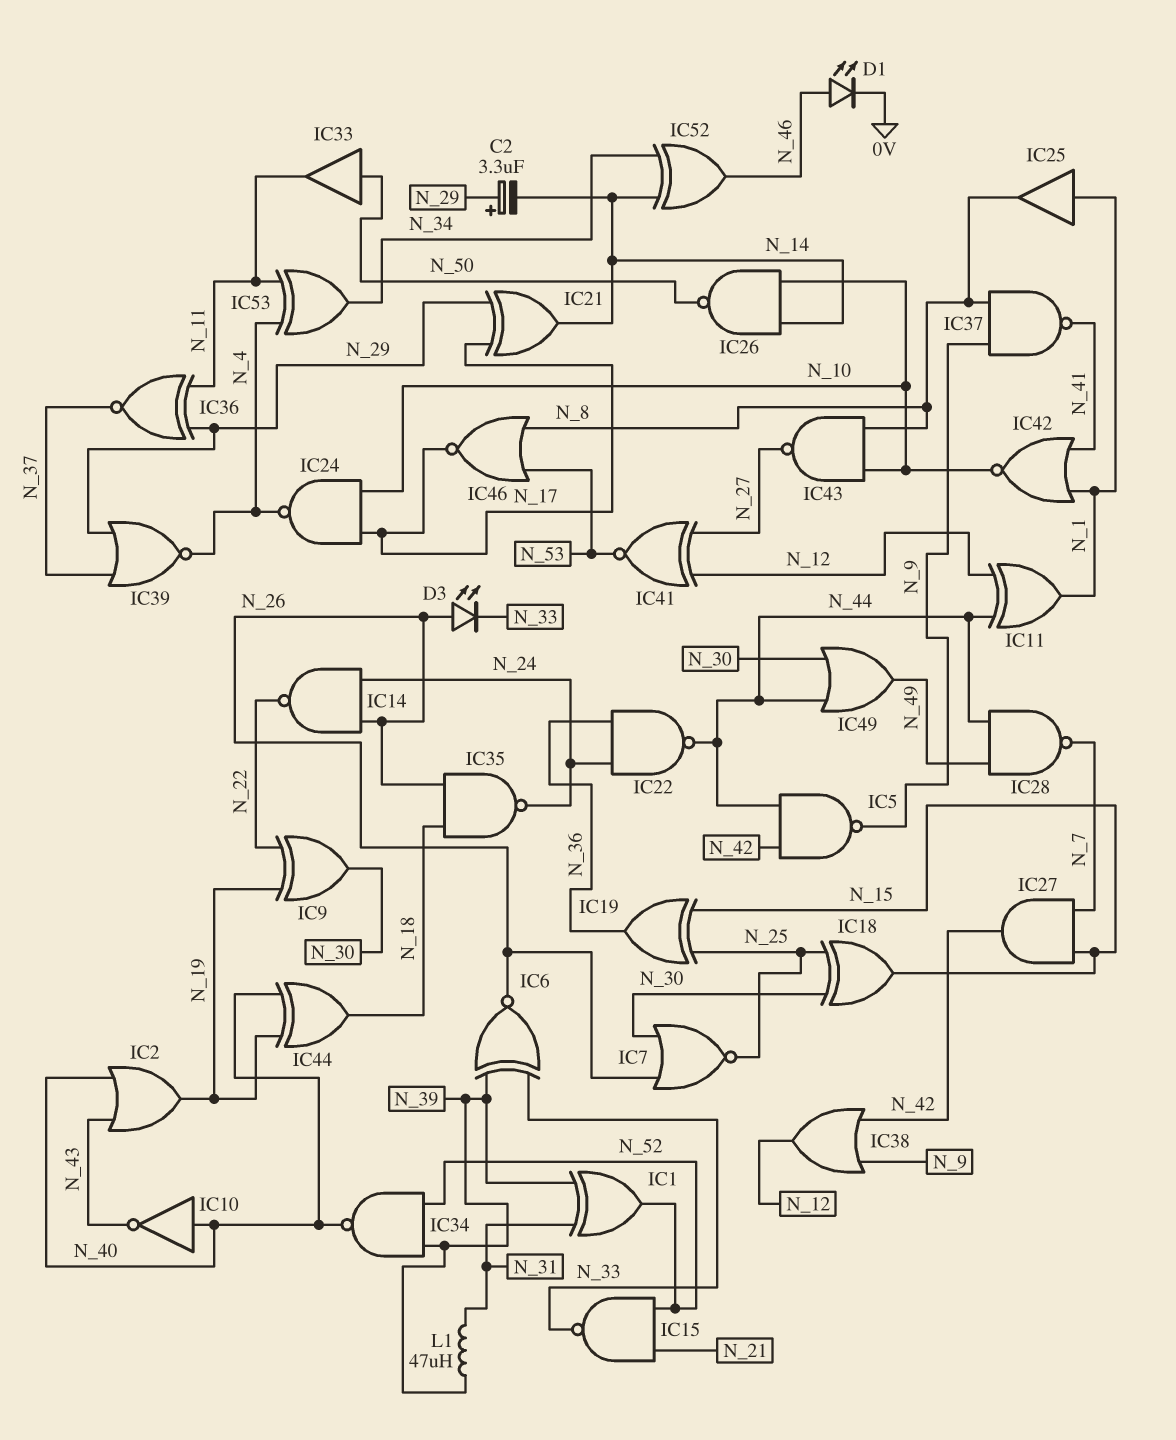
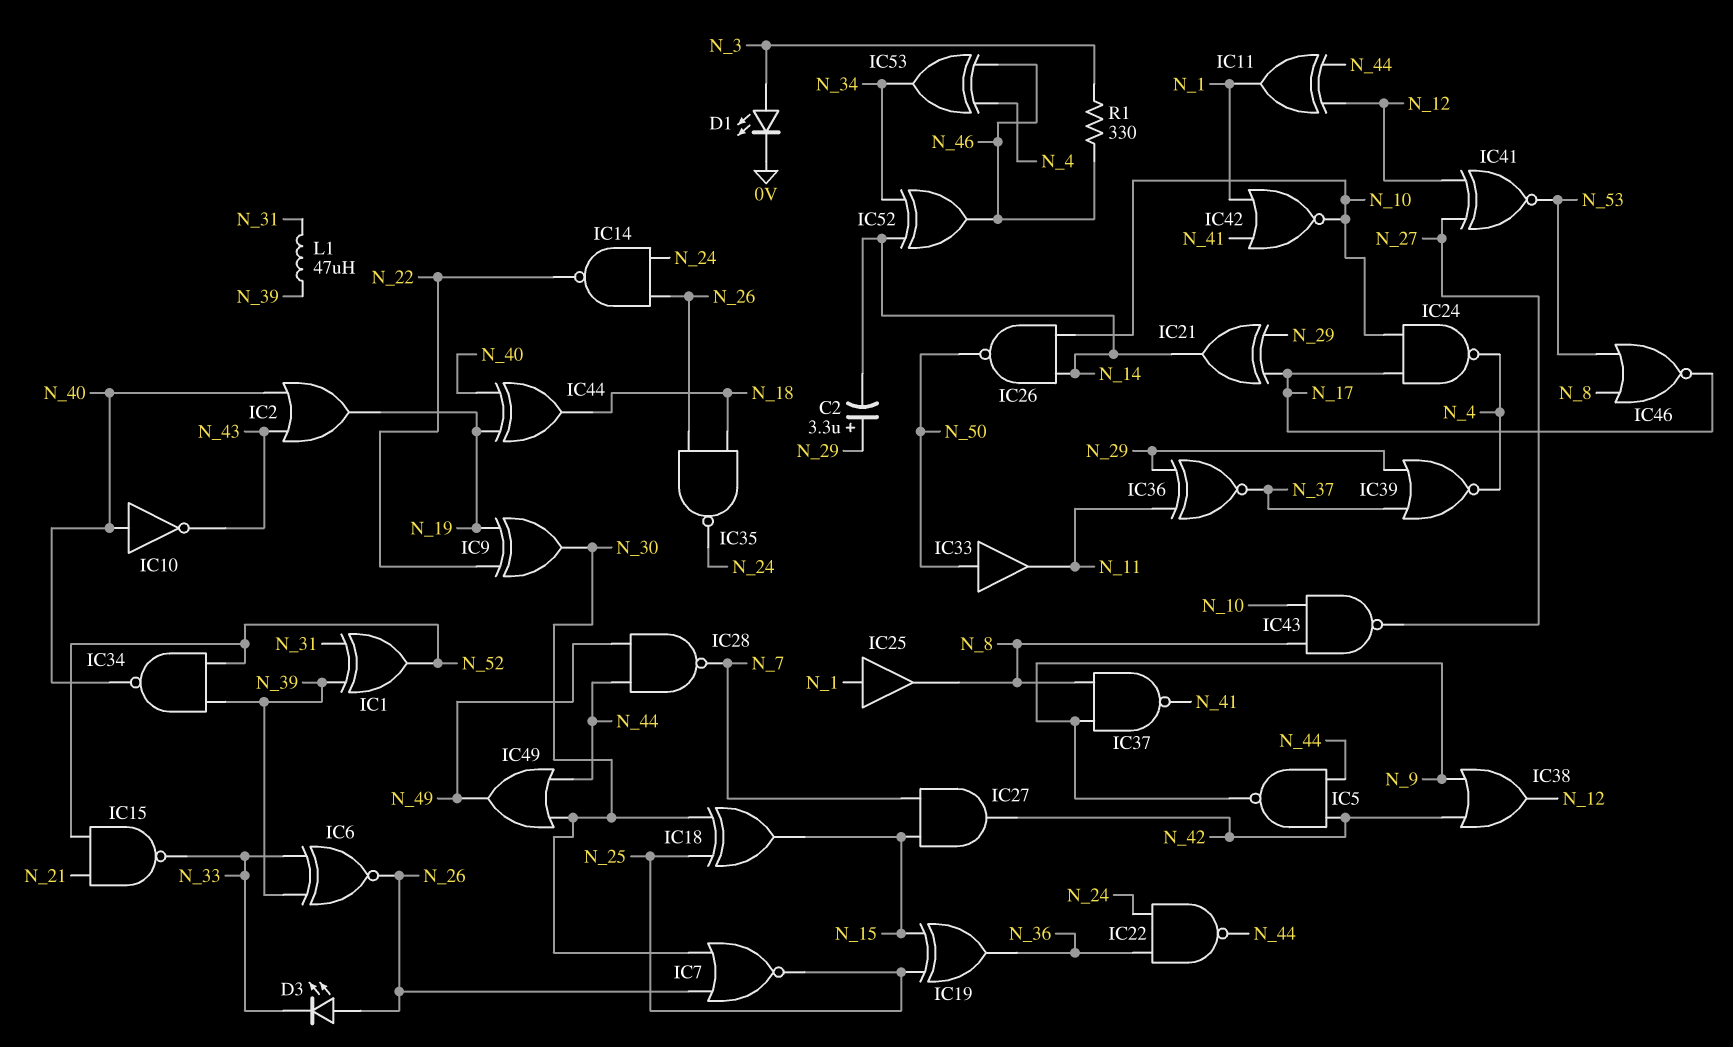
D1: LED (A N_46, K 0V) -> LED (A N_3, K 0V)
IC53: XOR (in N_4, in N_11, out N_34) -> XOR (in N_4, in N_46, out N_34)
R1: none -> 330 (N_3, N_46)

